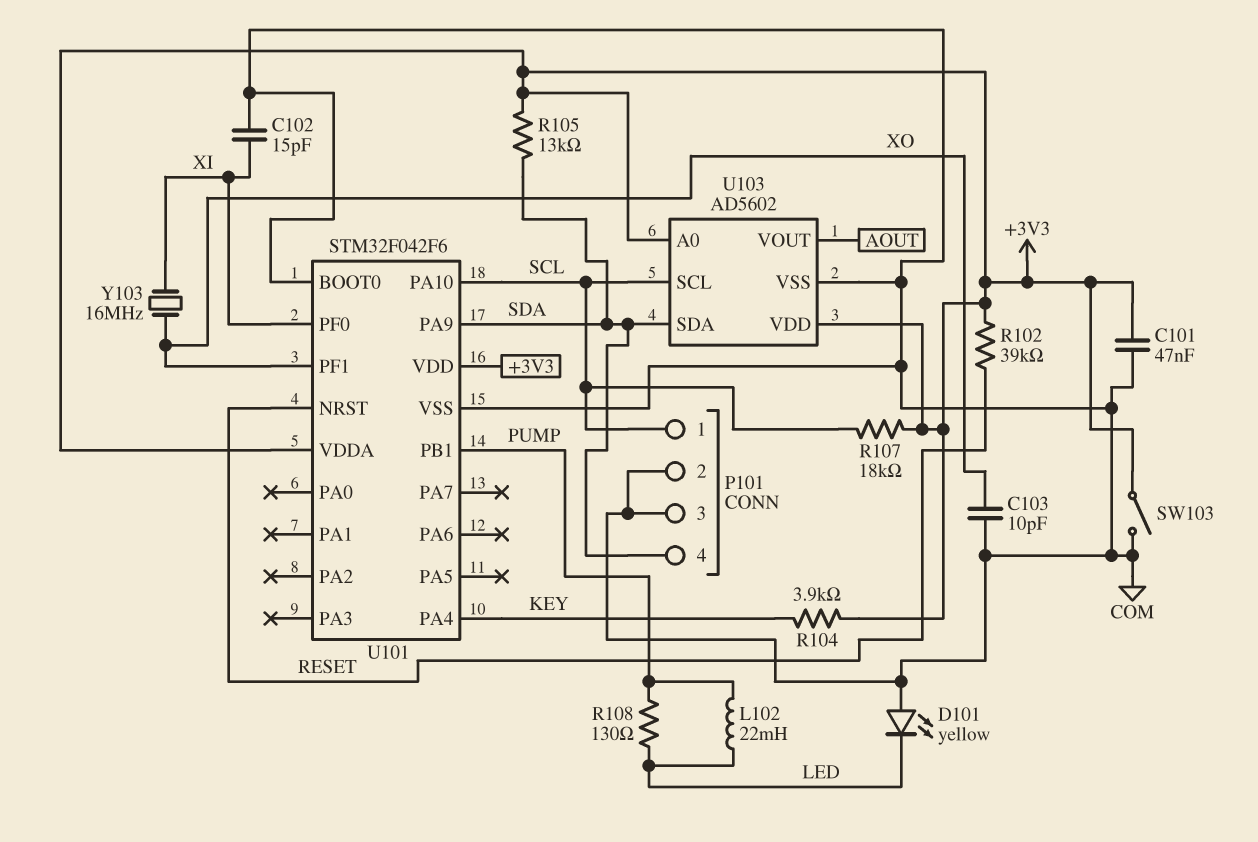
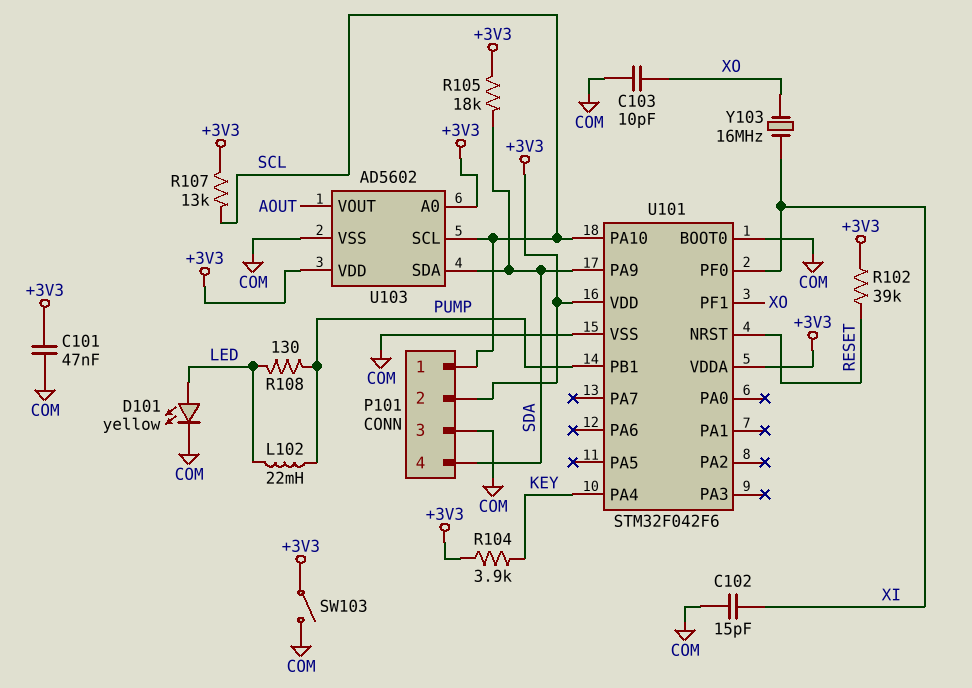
D101: LED yellow (A COM, K LED) -> LED yellow (A LED, K COM)
P101 pin 2: COM -> +3V3
R105: 13k (+3V3, SDA) -> 18k (+3V3, SDA)
R107: 18k (+3V3, SCL) -> 13k (+3V3, SCL)

